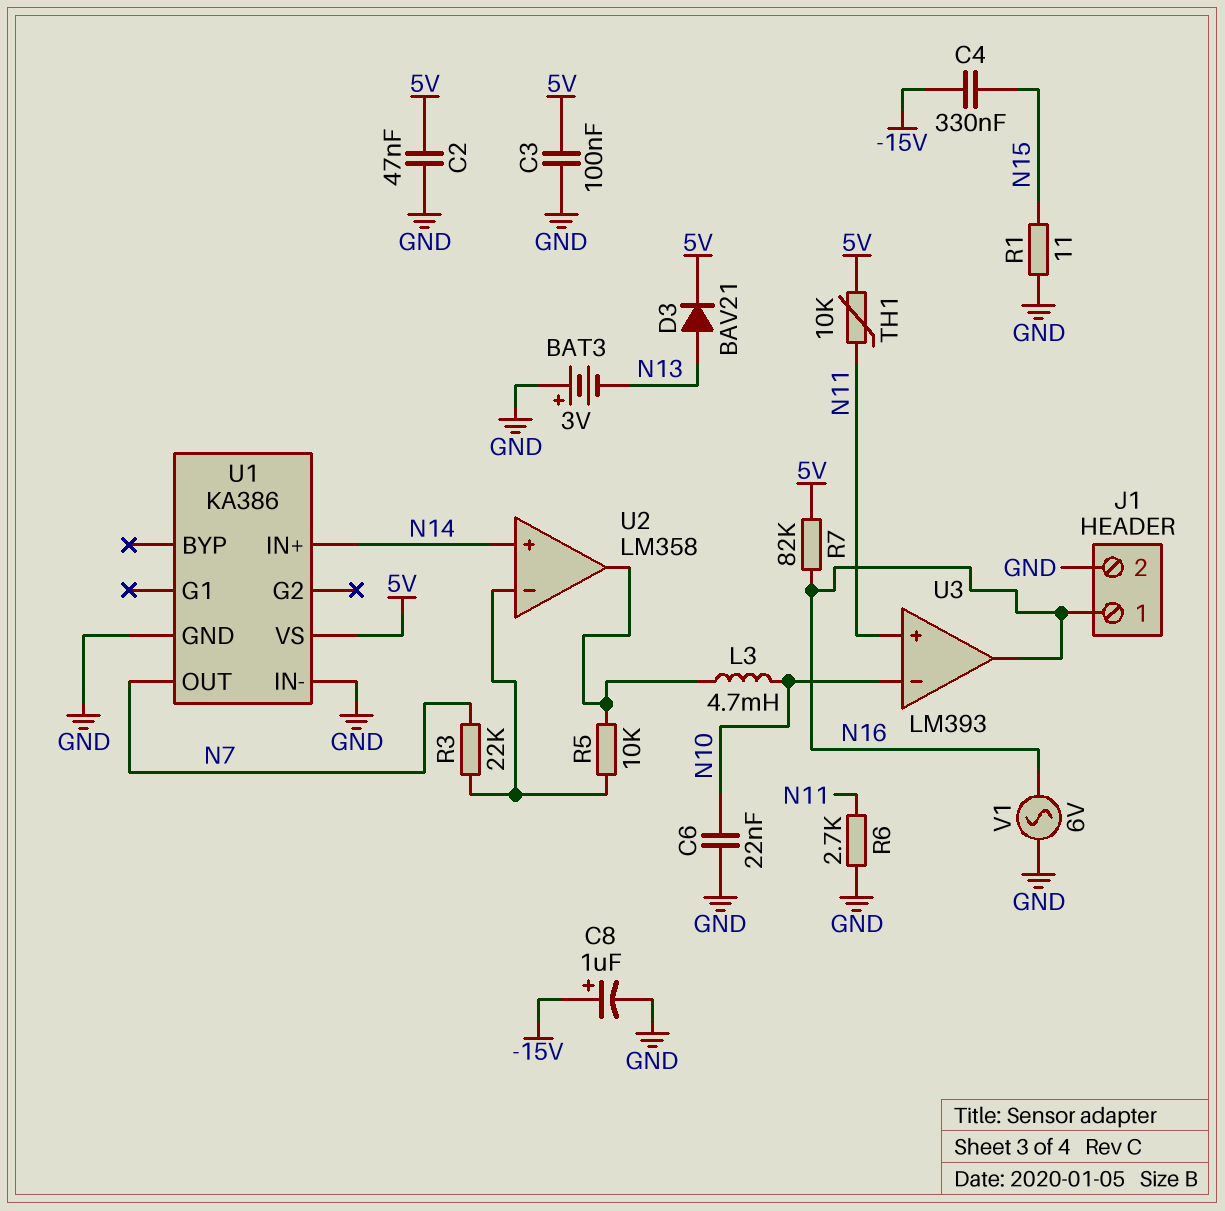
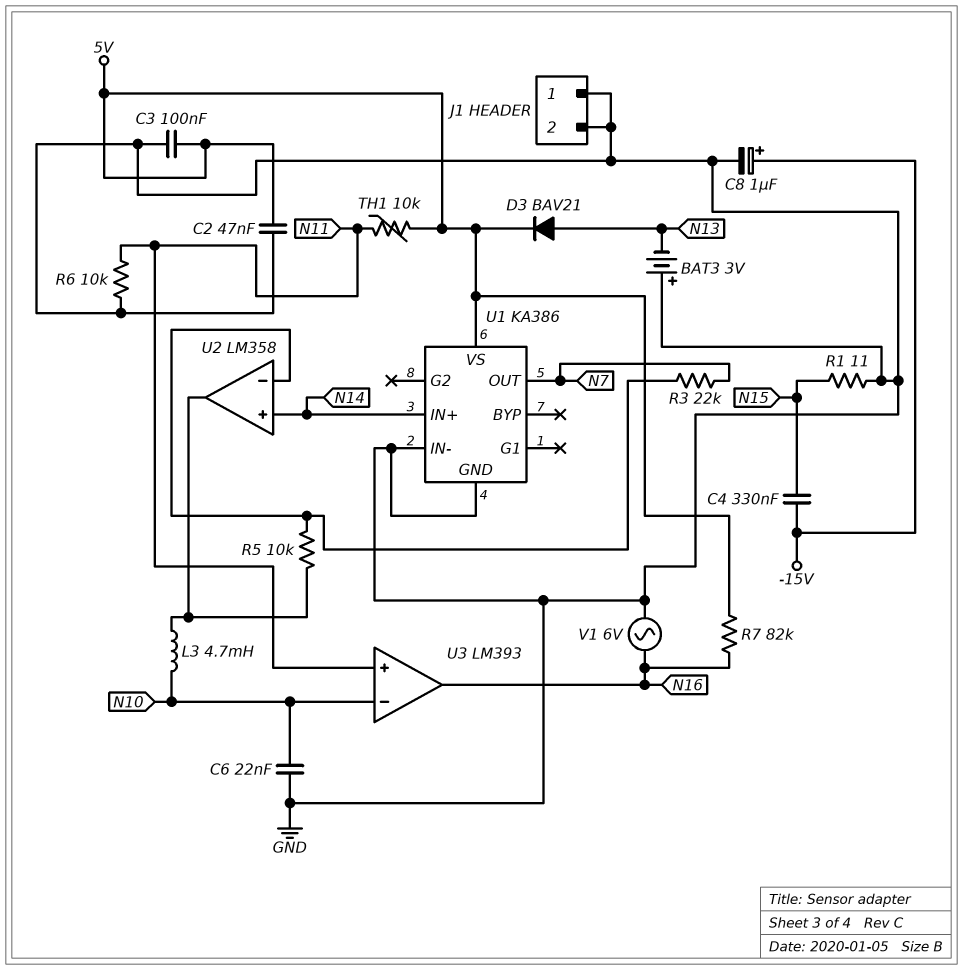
J1 pin 1: N16 -> GND
R6: 2.7k (GND, N11) -> 10k (GND, N11)

